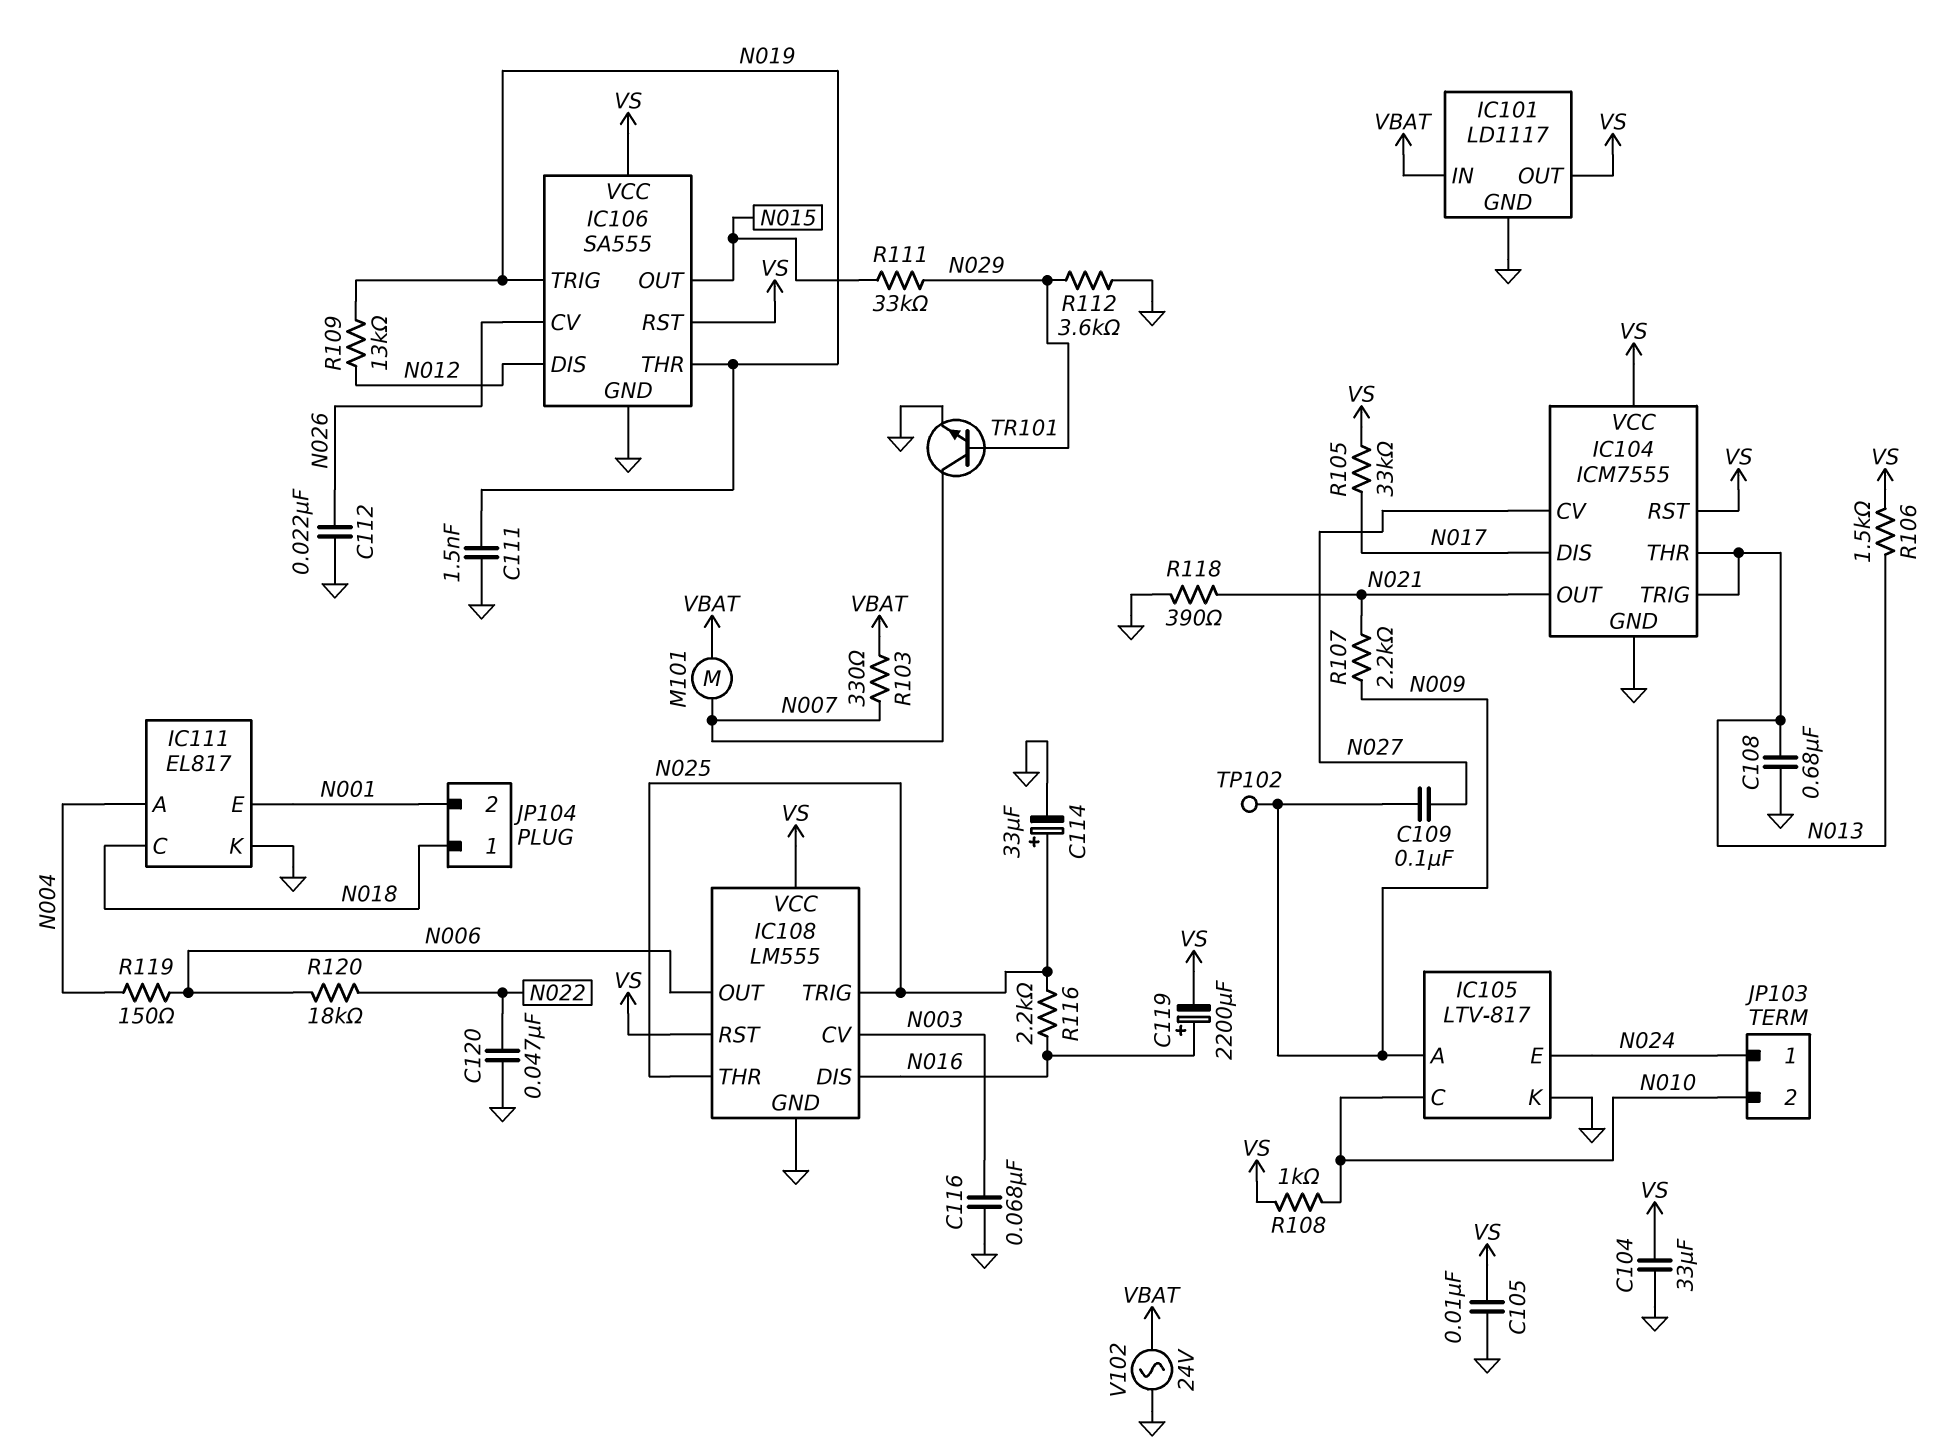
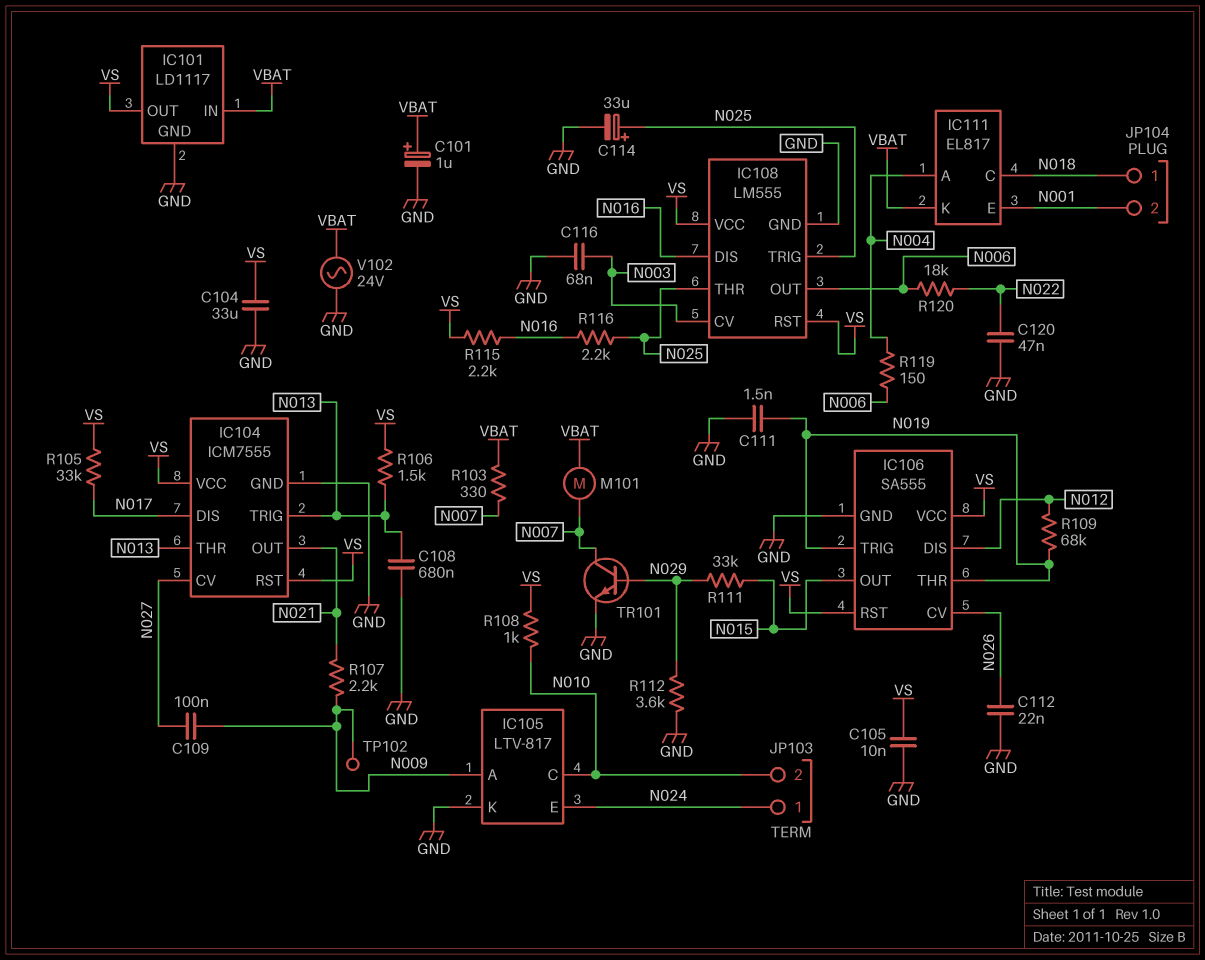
C101: none -> 1uF (plus VBAT, minus GND)
C119: 2200uF (plus N016, minus VS) -> none
IC111 pin K: GND -> VBAT
R109: 13k (N012, N019) -> 68k (N012, N019)
R115: none -> 2.2k (N016, VS)
R118: 390 (GND, N021) -> none

